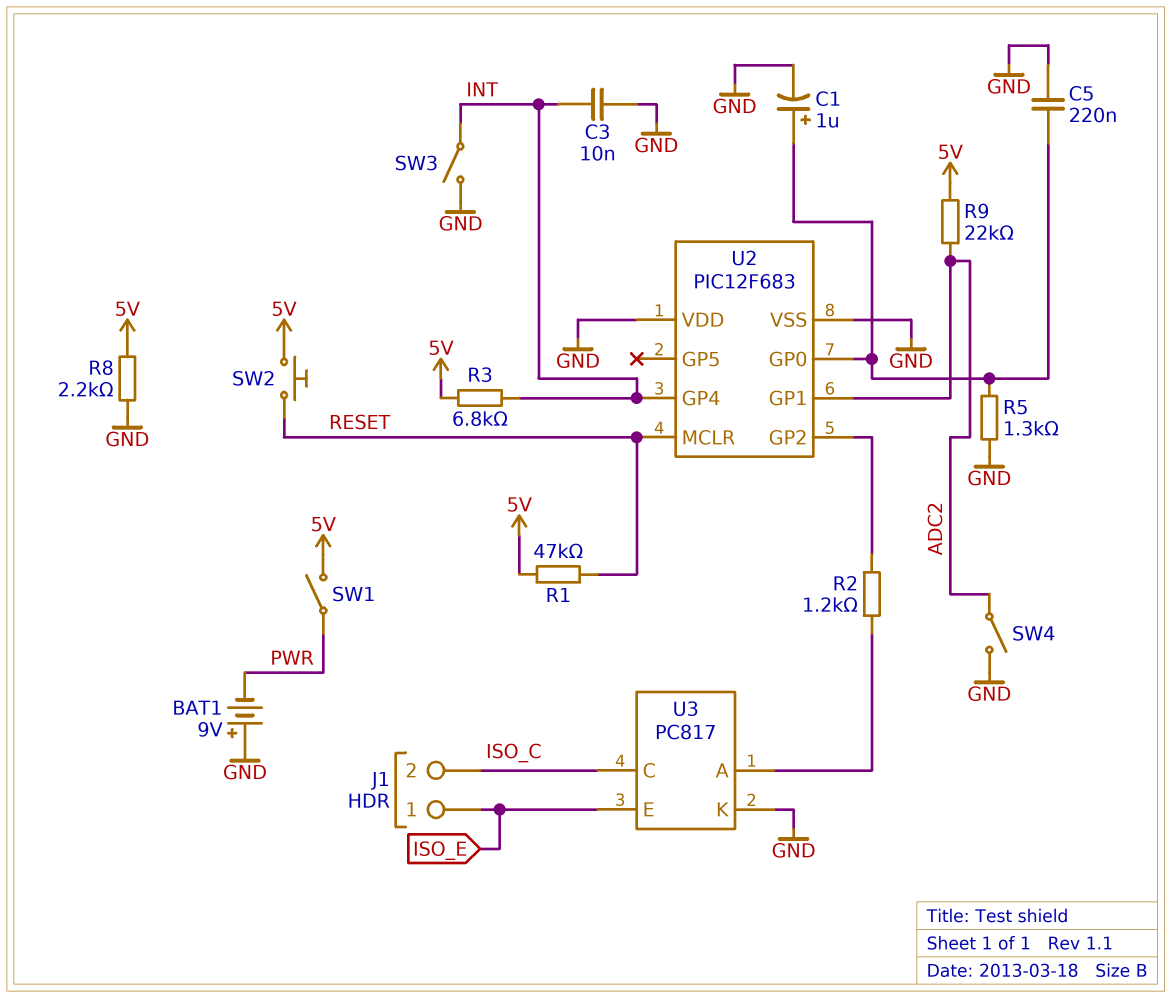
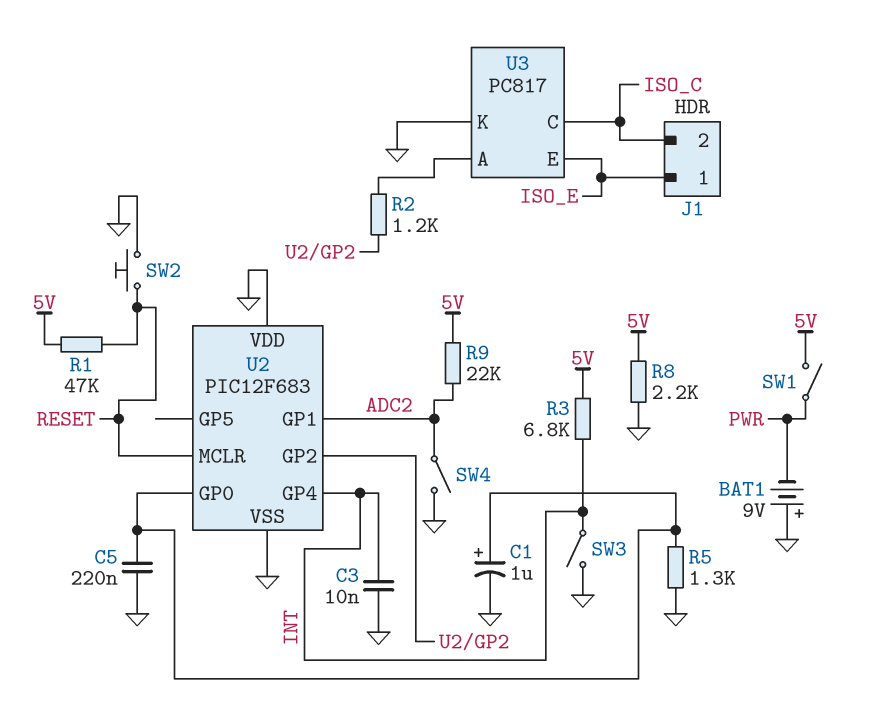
SW2: button (5V, RESET) -> button (GND, RESET)

